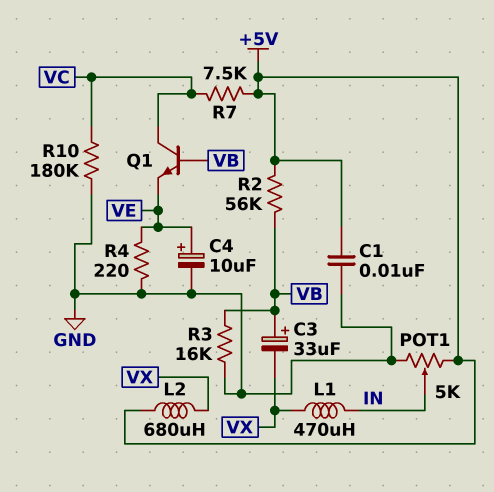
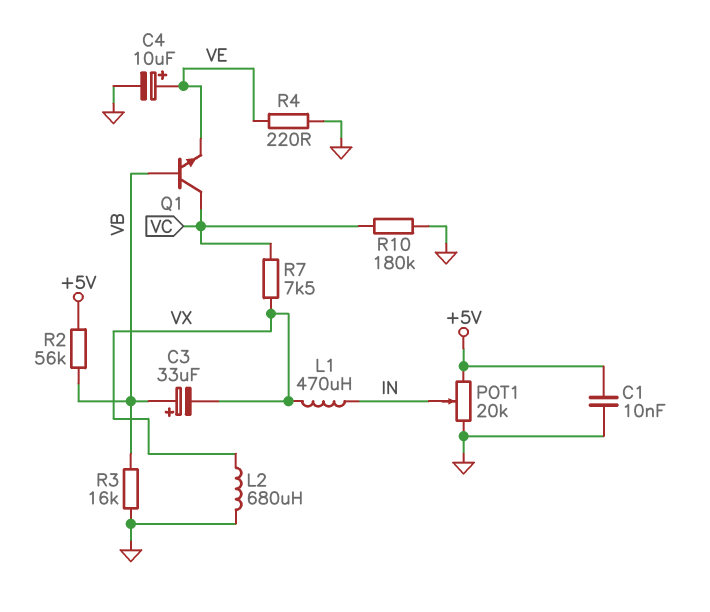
L2: 680uH (+5V, VX) -> 680uH (GND, VX)
POT1: 5k (+5V, GND, wiper IN) -> 20k (+5V, GND, wiper IN)
R7: 7.5k (+5V, VC) -> 7.5k (VC, VX)

